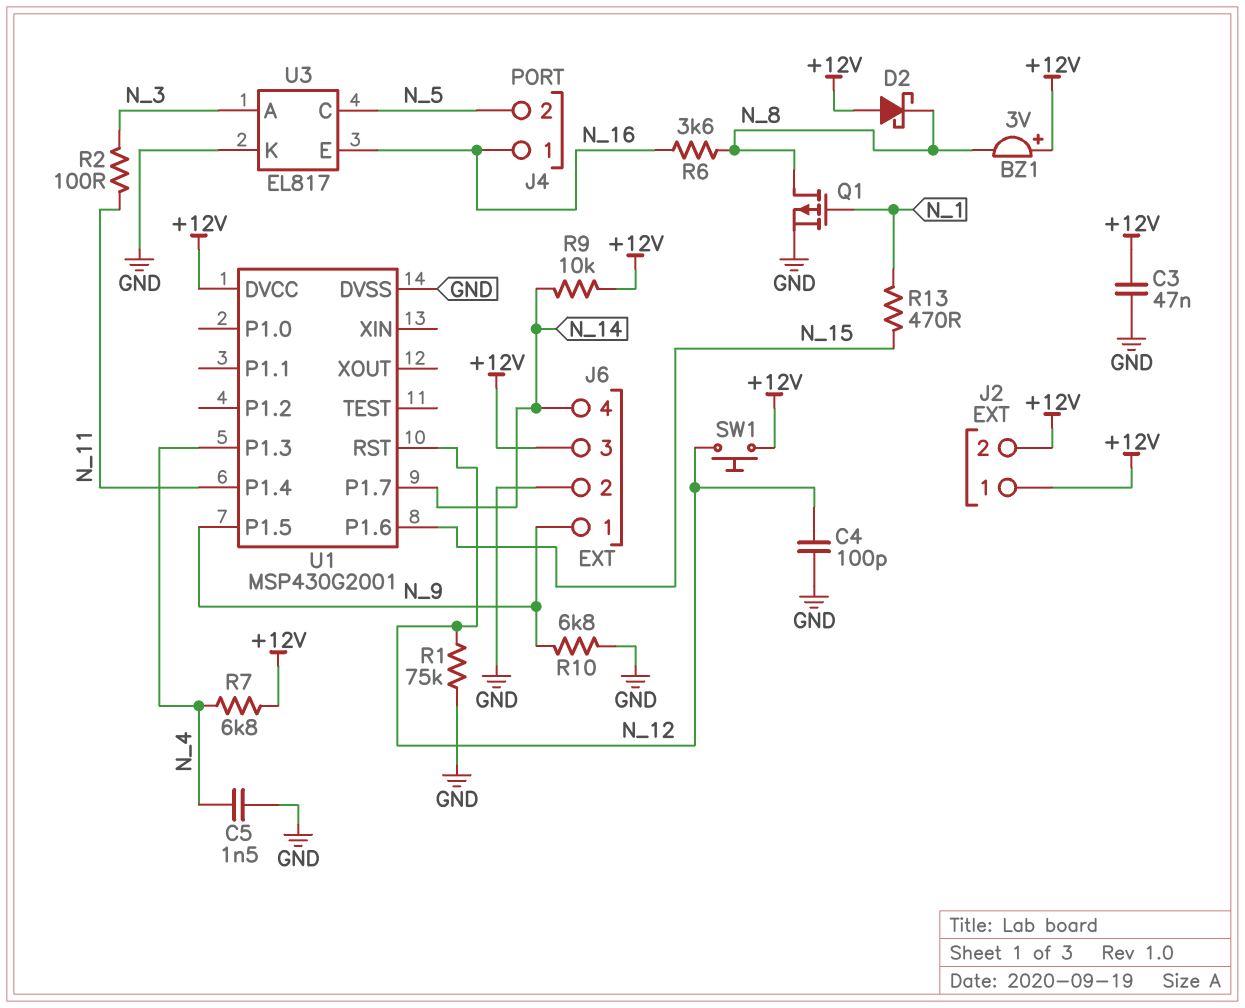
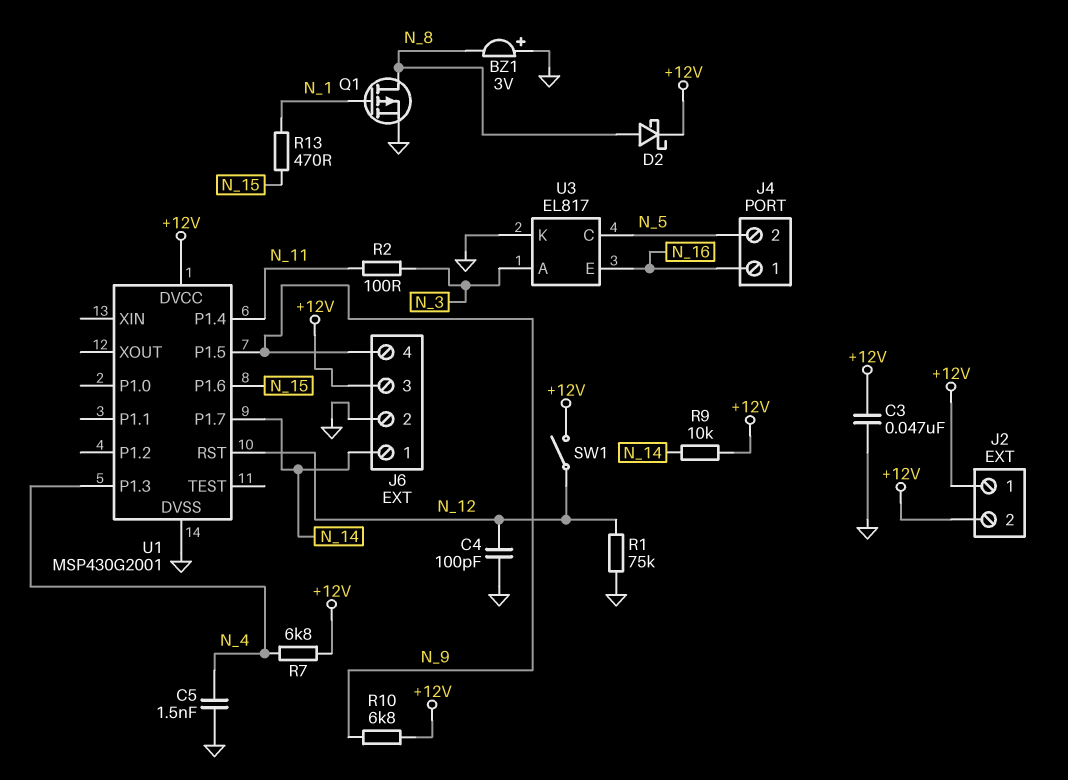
BZ1: buzzer 3V (plus +12V, minus N_8) -> buzzer 3V (plus GND, minus N_8)
D2: schottky (A +12V, K N_8) -> schottky (A N_8, K +12V)
J6 pin 1: N_9 -> N_14
J6 pin 4: N_14 -> N_9
R6: 3.6k (N_8, N_16) -> none
R10: 6.8k (GND, N_9) -> 6.8k (+12V, N_9)
SW1: button (+12V, N_12) -> switch (+12V, N_12)

